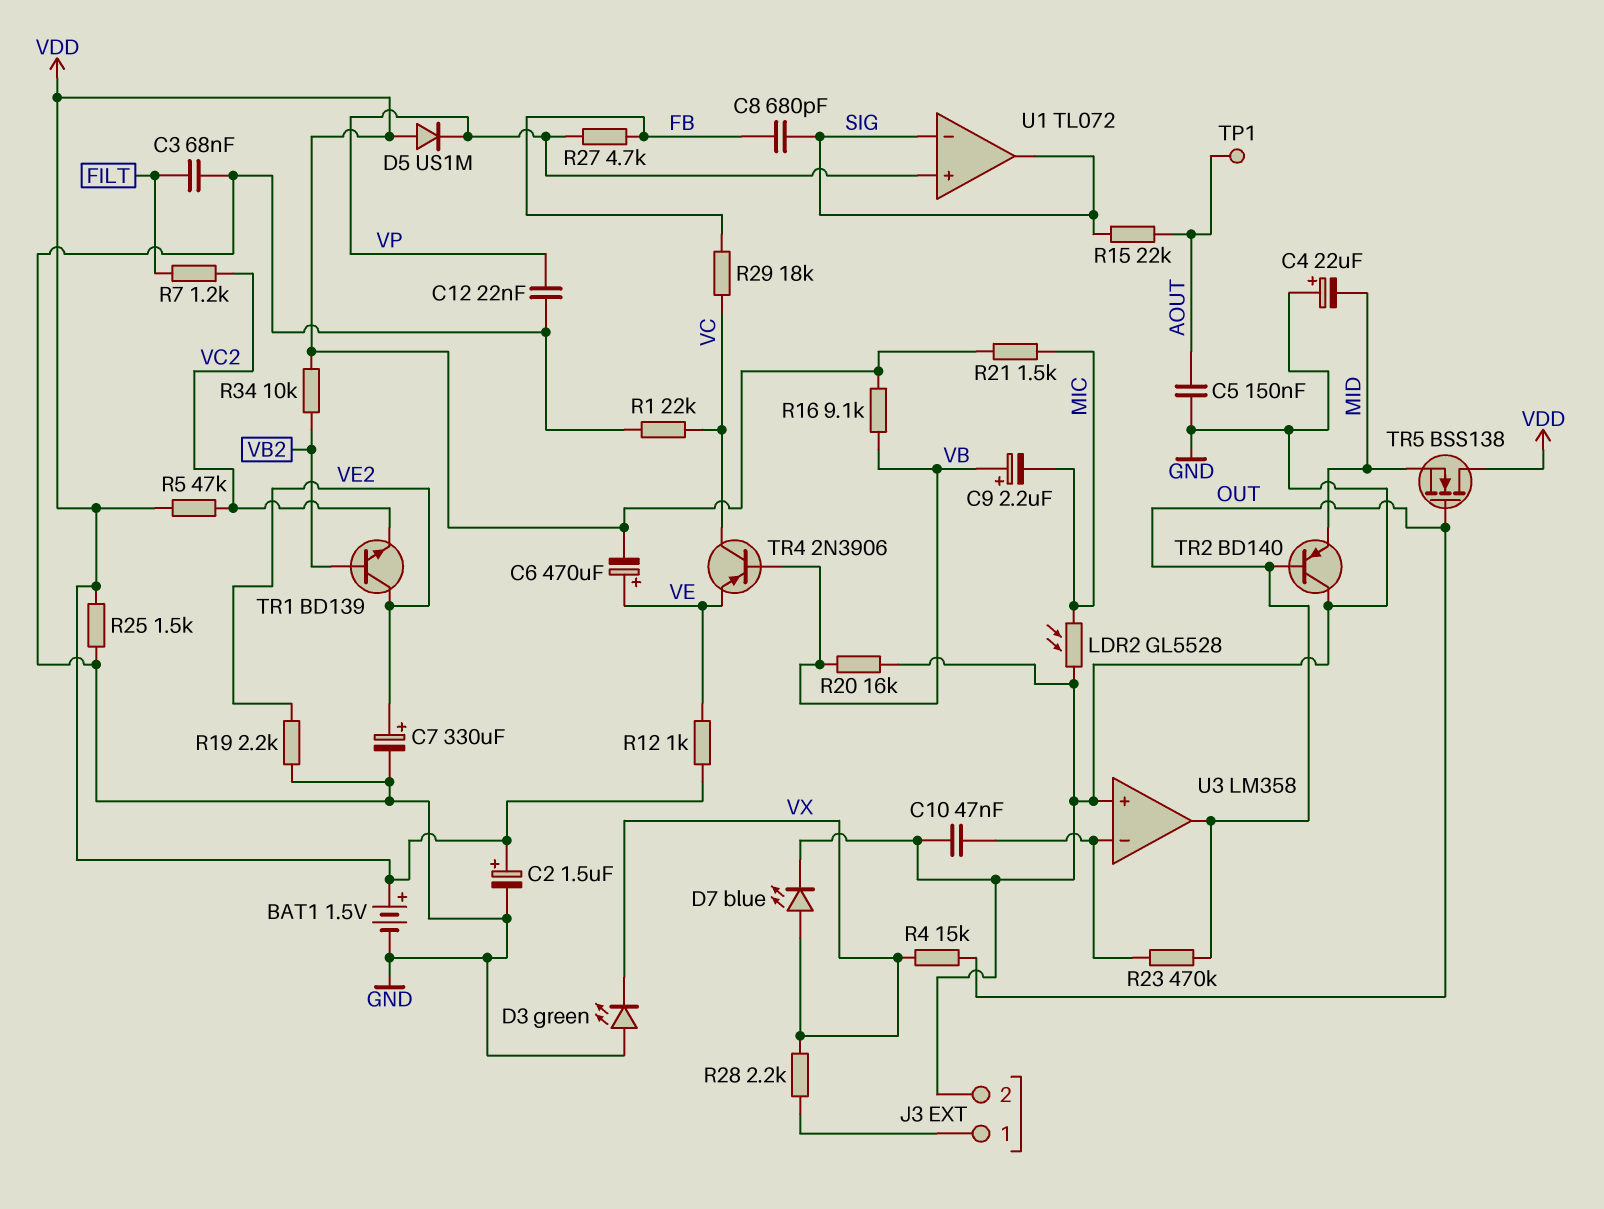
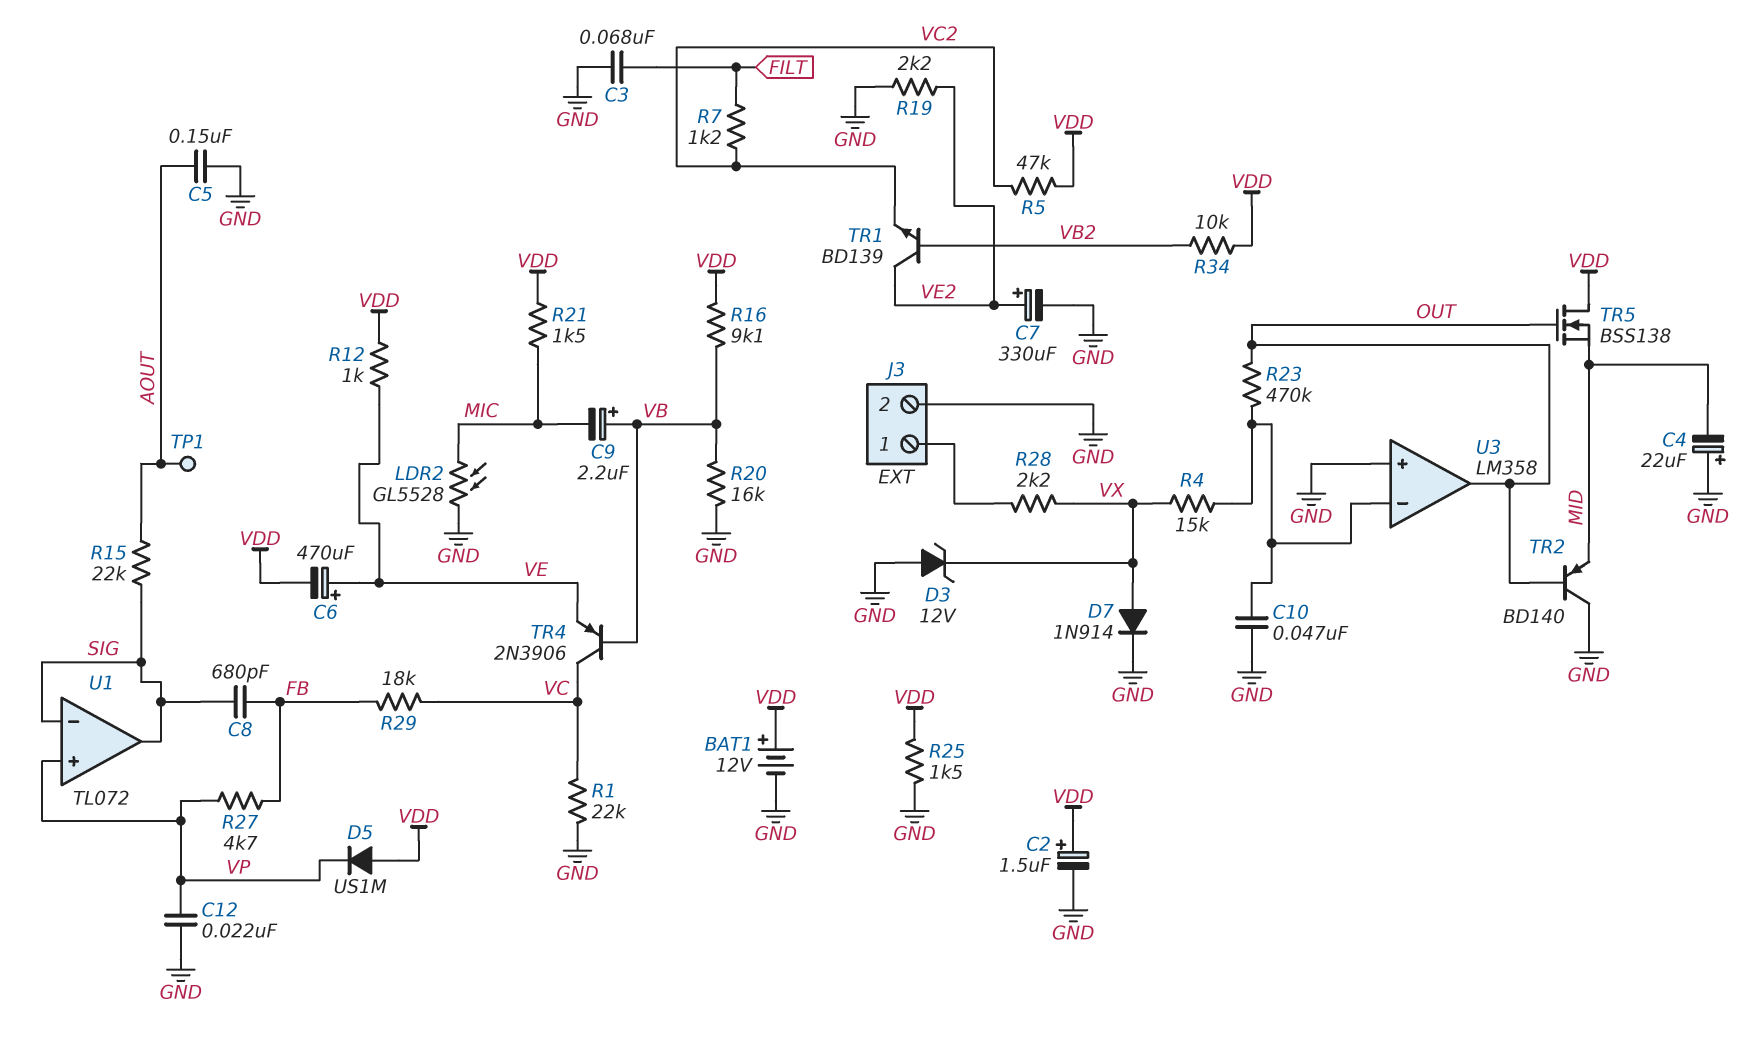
BAT1: 1.5V (plus VDD, minus GND) -> 12V (plus VDD, minus GND)
D3: LED green (A GND, K VX) -> zener 12V (A GND, K VX)
D7: LED blue (A VX, K GND) -> diode 1N914 (A VX, K GND)
R4: 15k (OUT, VX) -> 15k (U3/in-, VX)

